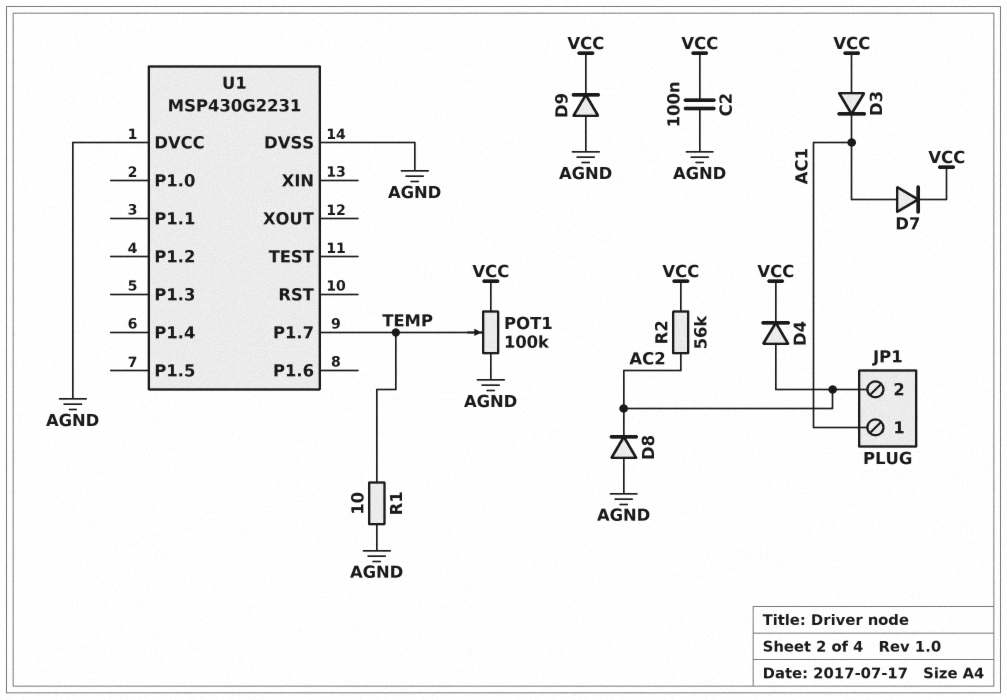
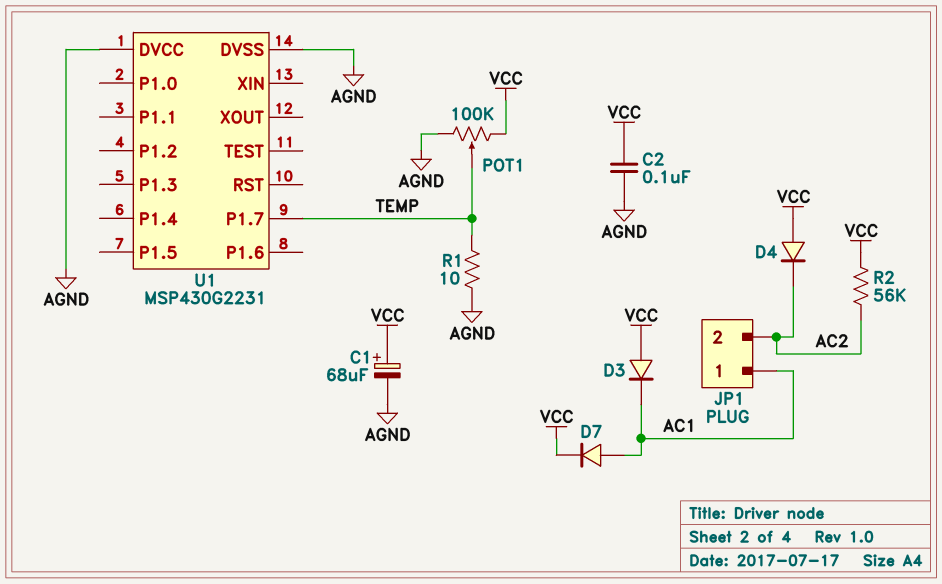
C1: none -> 68uF (plus VCC, minus AGND)
D4: diode (A AC2, K VCC) -> diode (A VCC, K AC2)
D8: diode (A AGND, K AC2) -> none
D9: diode (A AGND, K VCC) -> none

